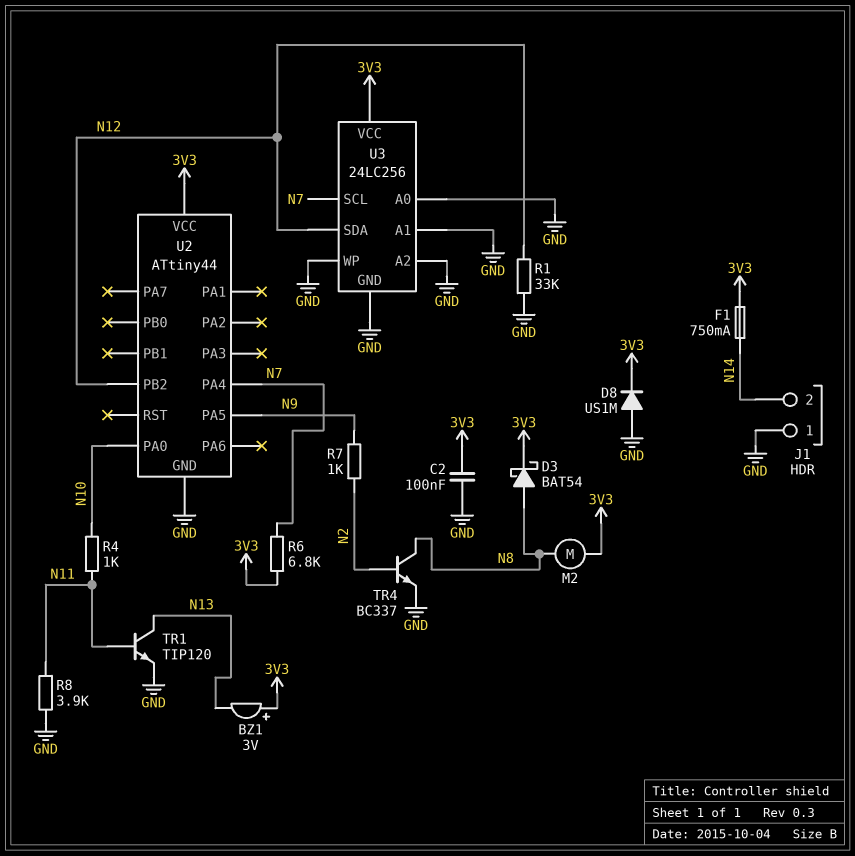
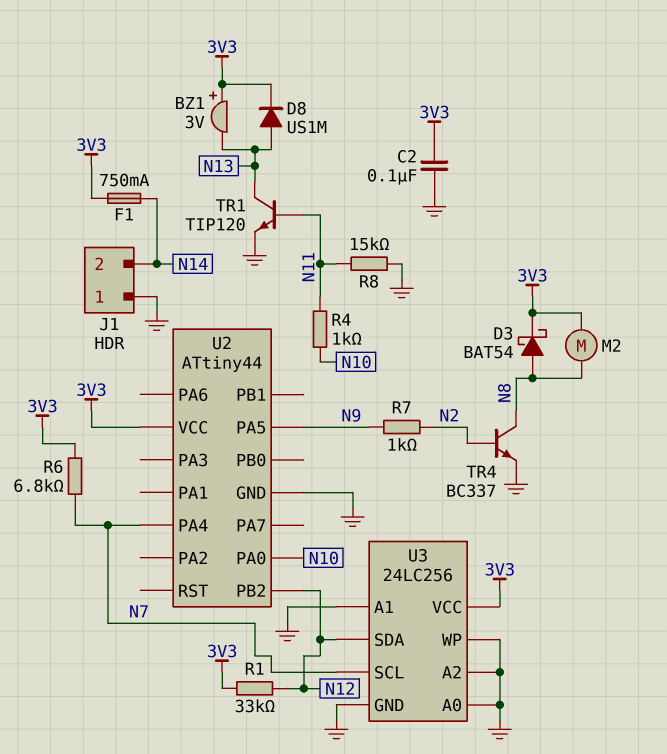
D8: diode US1M (A GND, K 3V3) -> diode US1M (A N13, K 3V3)
R1: 33k (GND, N12) -> 33k (3V3, N12)
R8: 3.9k (GND, N11) -> 15k (GND, N11)

